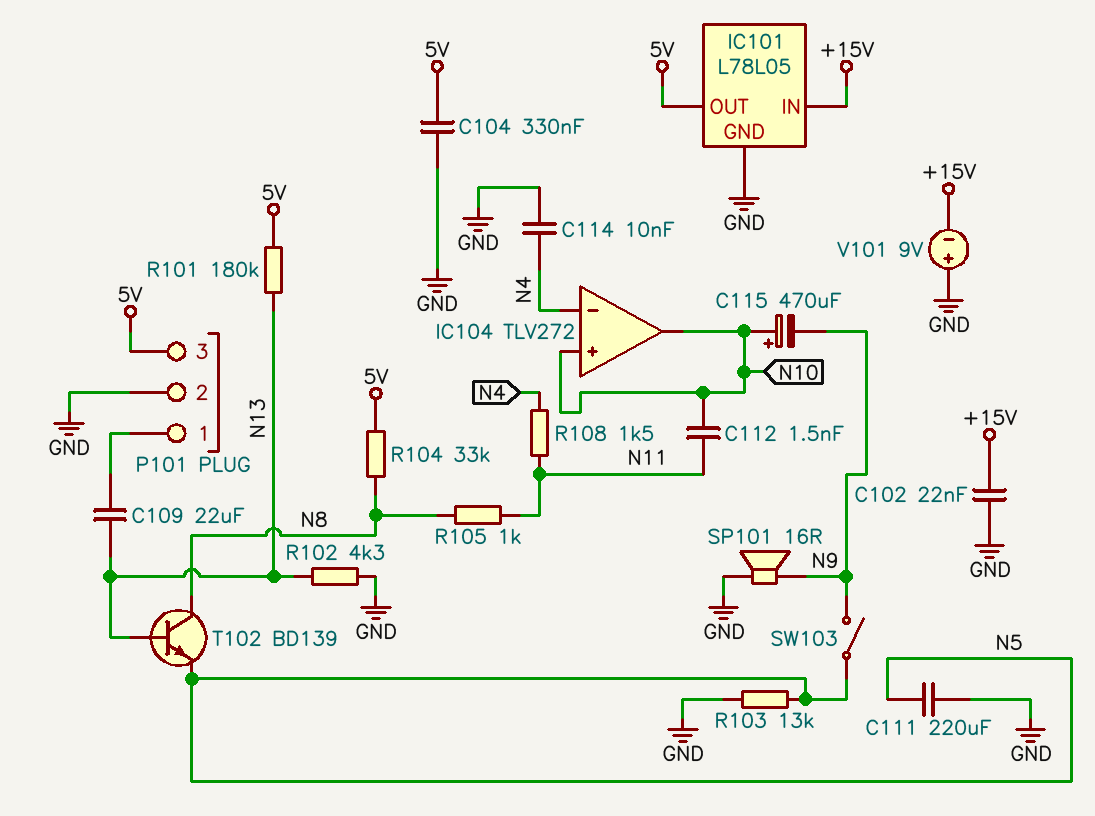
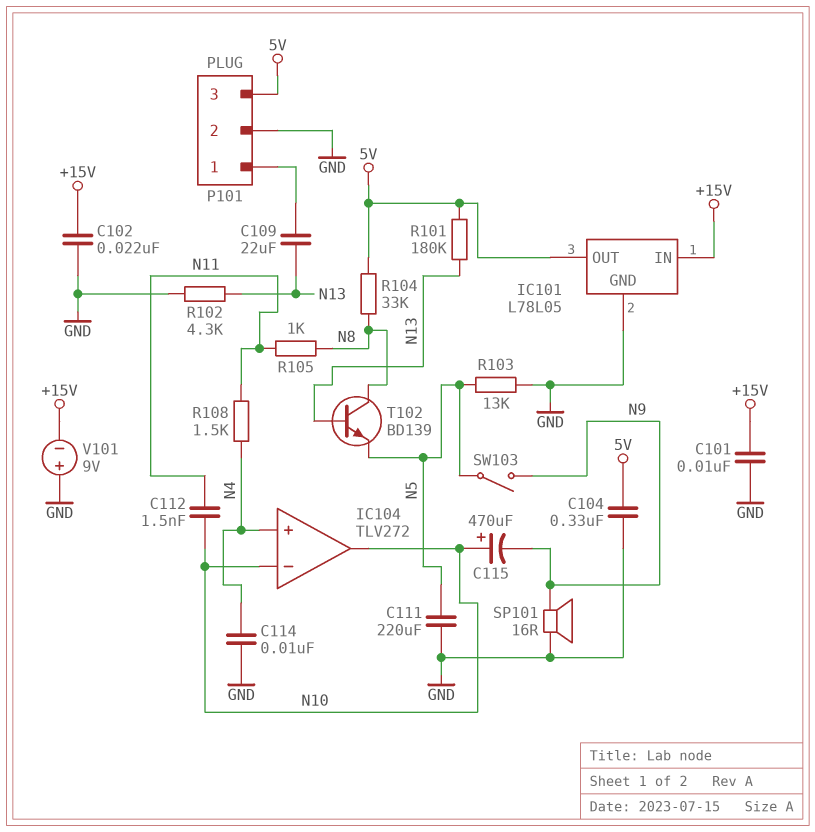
C101: none -> 10nF (+15V, GND)
IC104 pin in+: N10 -> N4
IC104 pin in-: N4 -> N10

